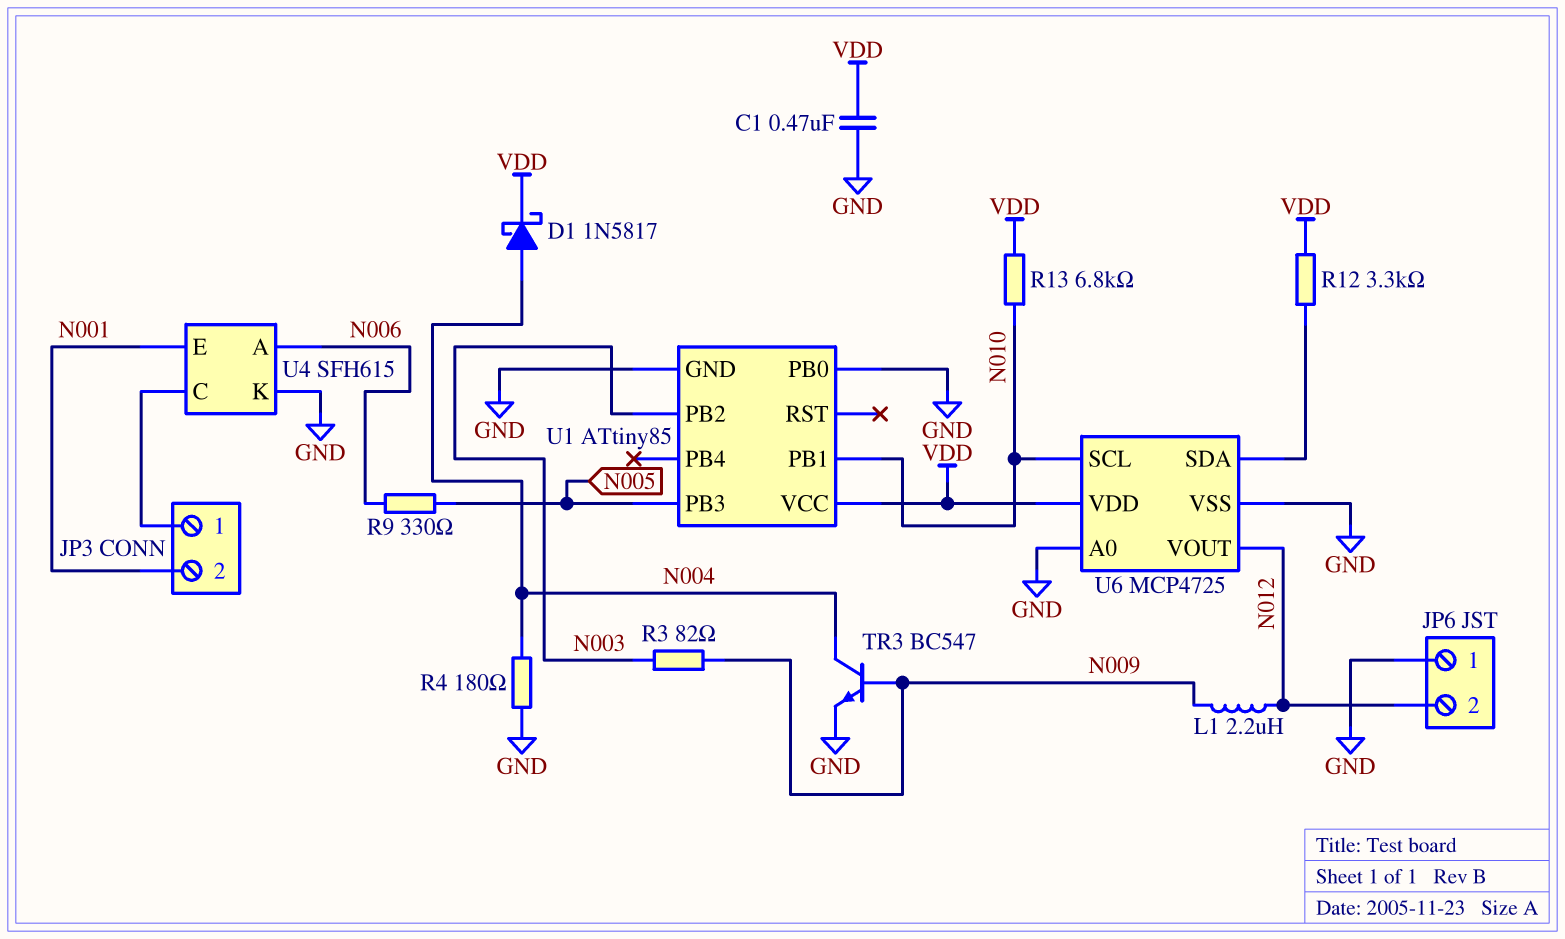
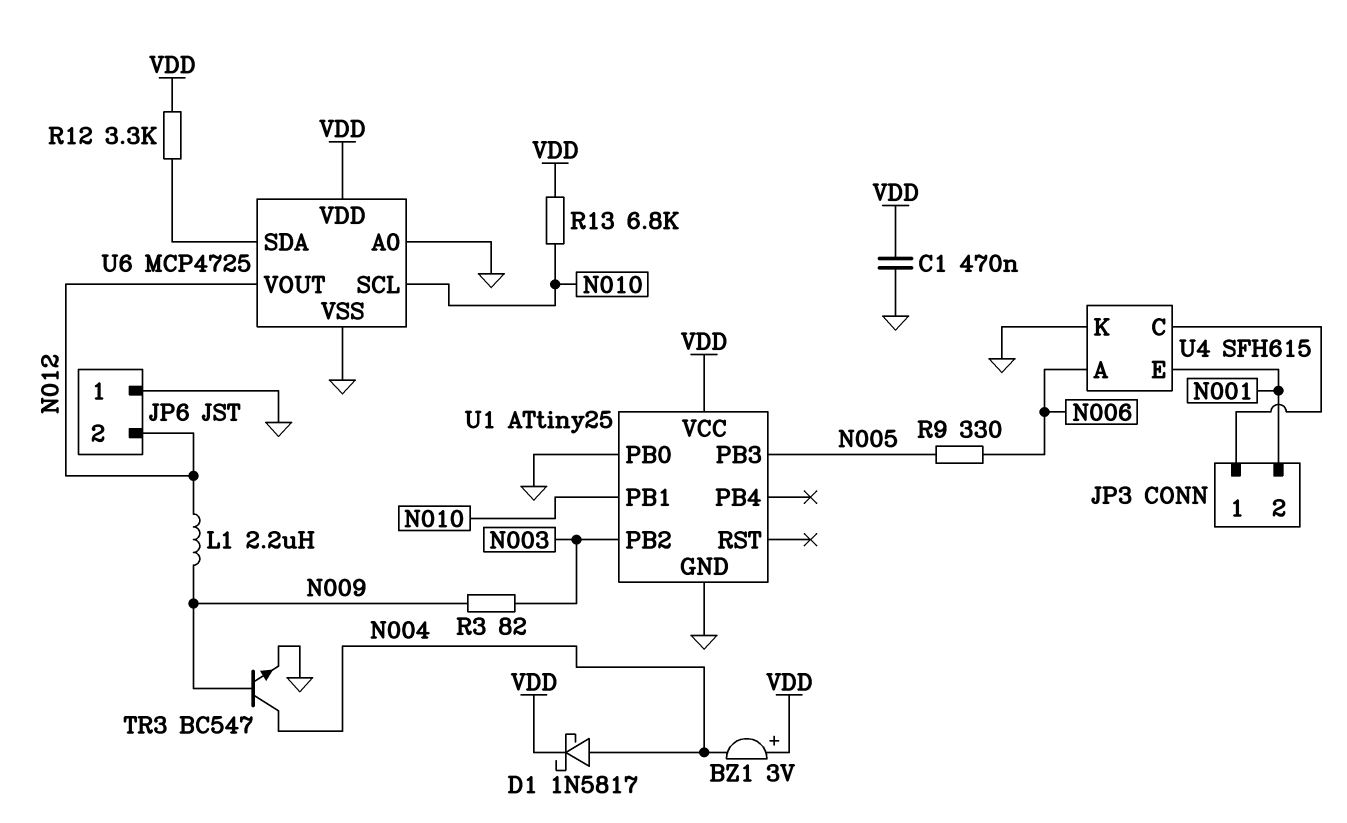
BZ1: none -> buzzer 3V (plus VDD, minus N004)
R4: 180 (GND, N004) -> none
U1: ATtiny85 -> ATtiny25

